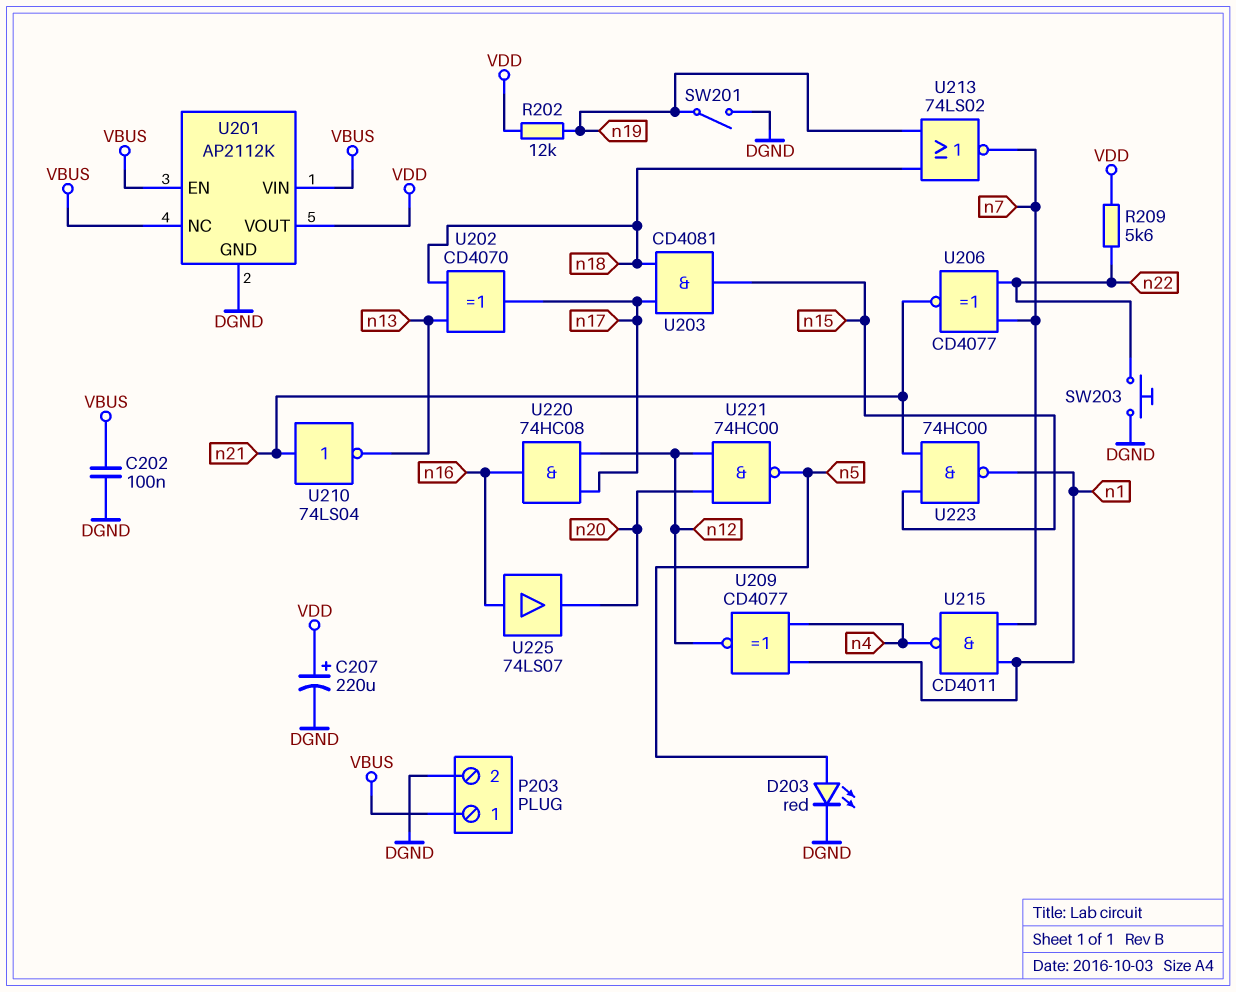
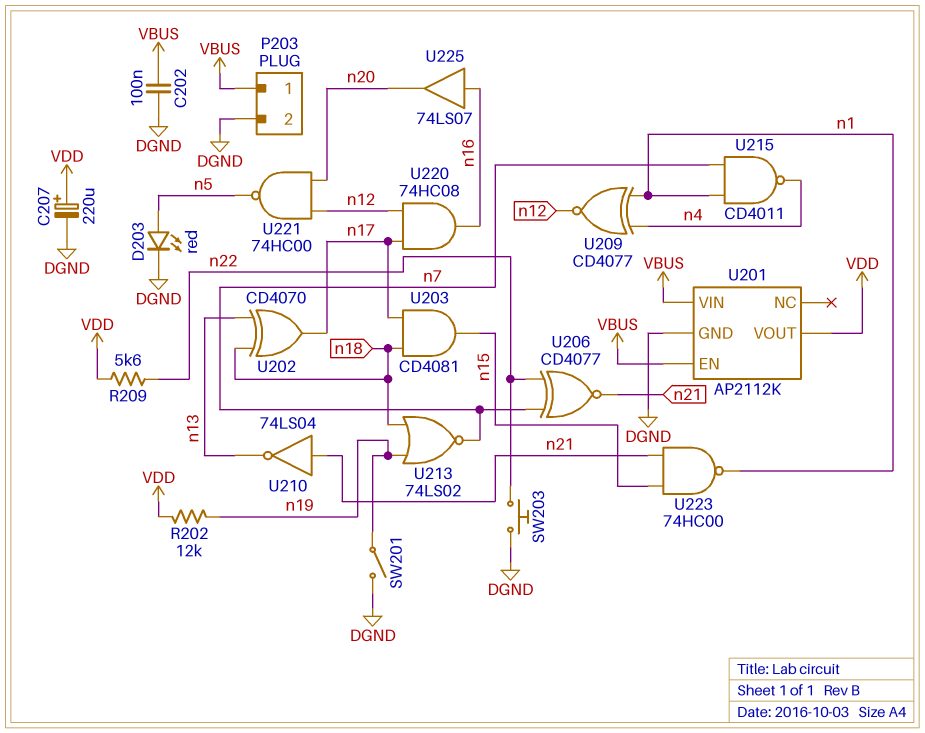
U201 pin NC: VBUS -> none

